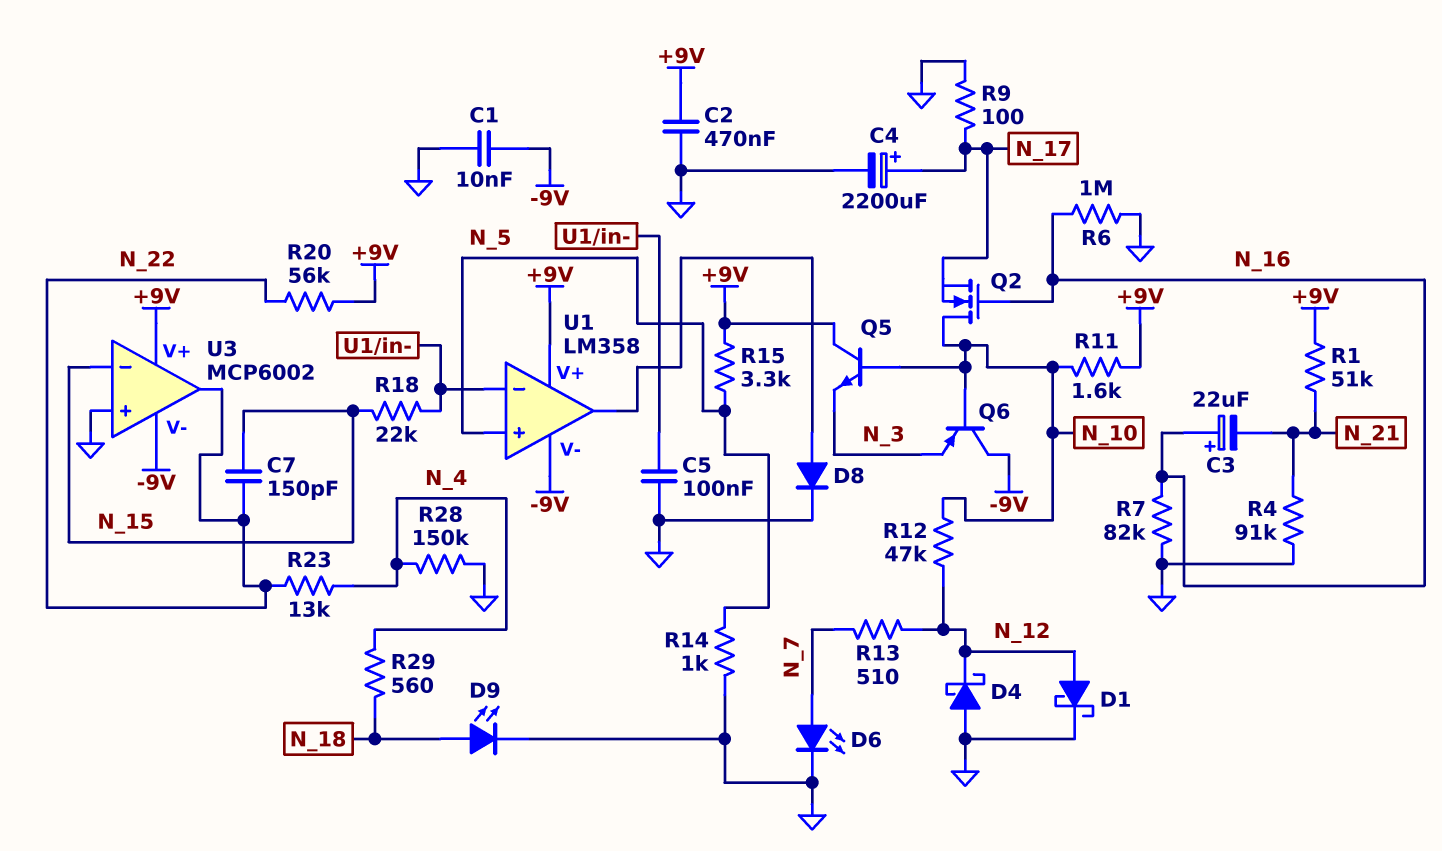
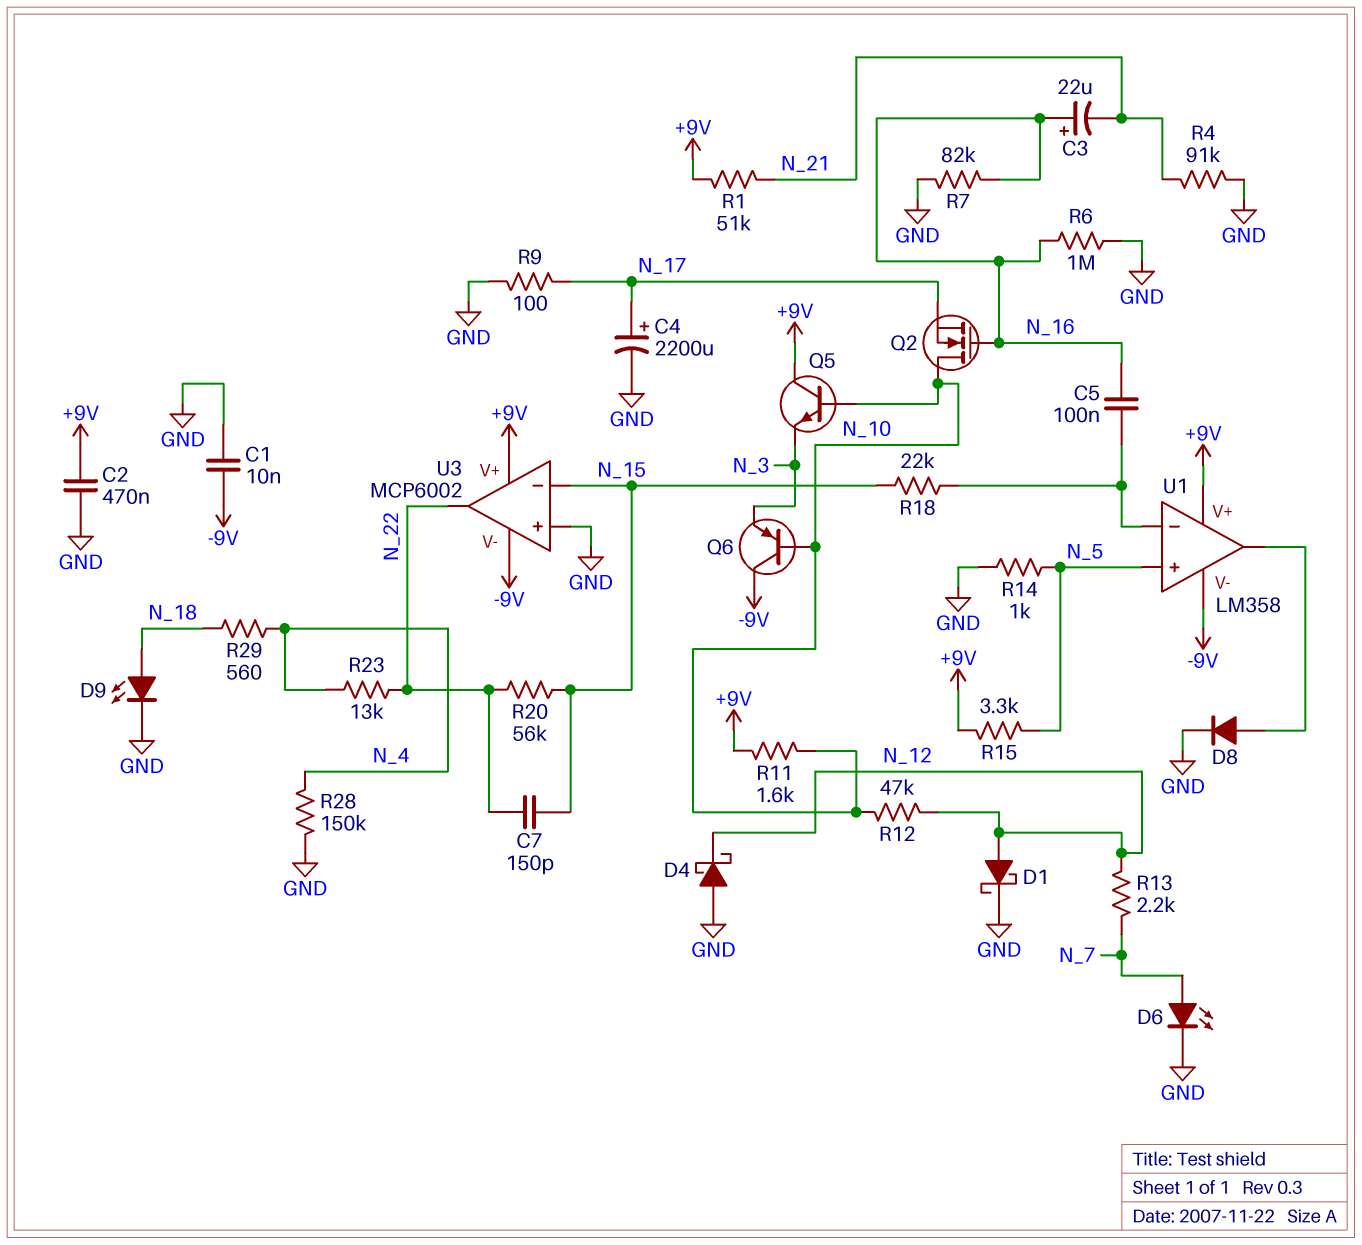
C5: 100nF (GND, U1/in-) -> 100nF (N_16, U1/in-)
R13: 510 (N_7, N_12) -> 2.2k (N_7, N_12)
R20: 56k (+9V, N_22) -> 56k (N_15, N_22)

